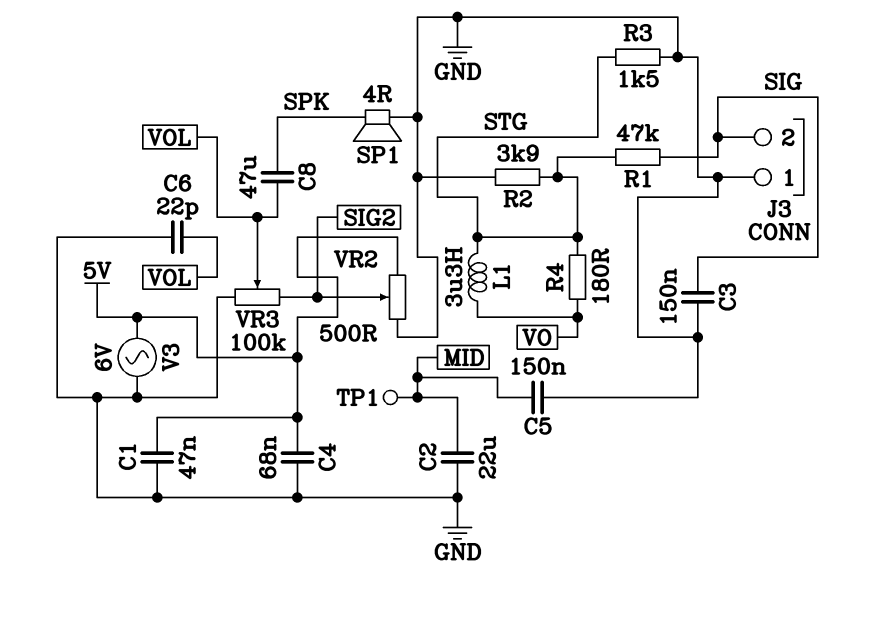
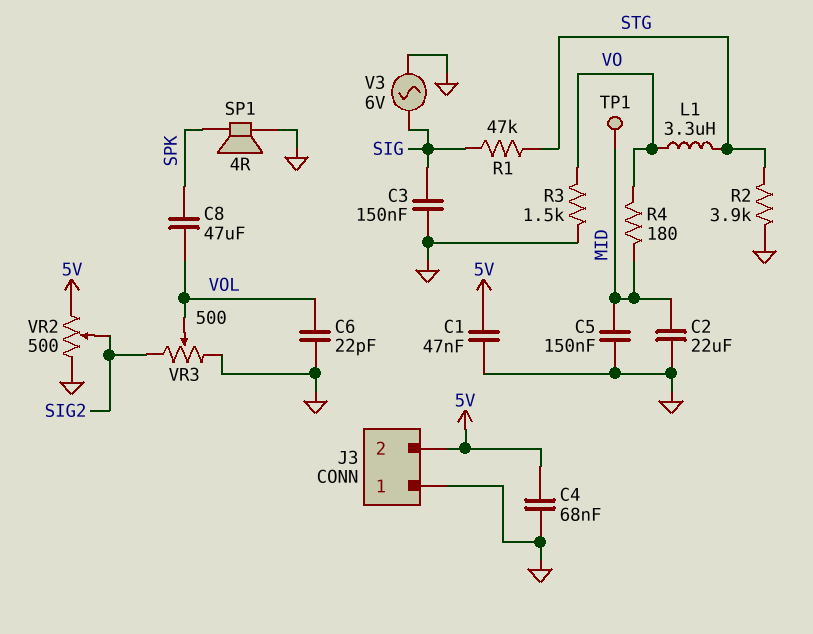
J3 pin 2: SIG -> 5V
R3: 1.5k (GND, STG) -> 1.5k (GND, VO)
R4: 180 (STG, VO) -> 180 (MID, VO)
V3: AC 6V (5V, GND) -> AC 6V (GND, SIG)
VR3: 100k (GND, SIG2, wiper VOL) -> 500 (GND, SIG2, wiper VOL)

